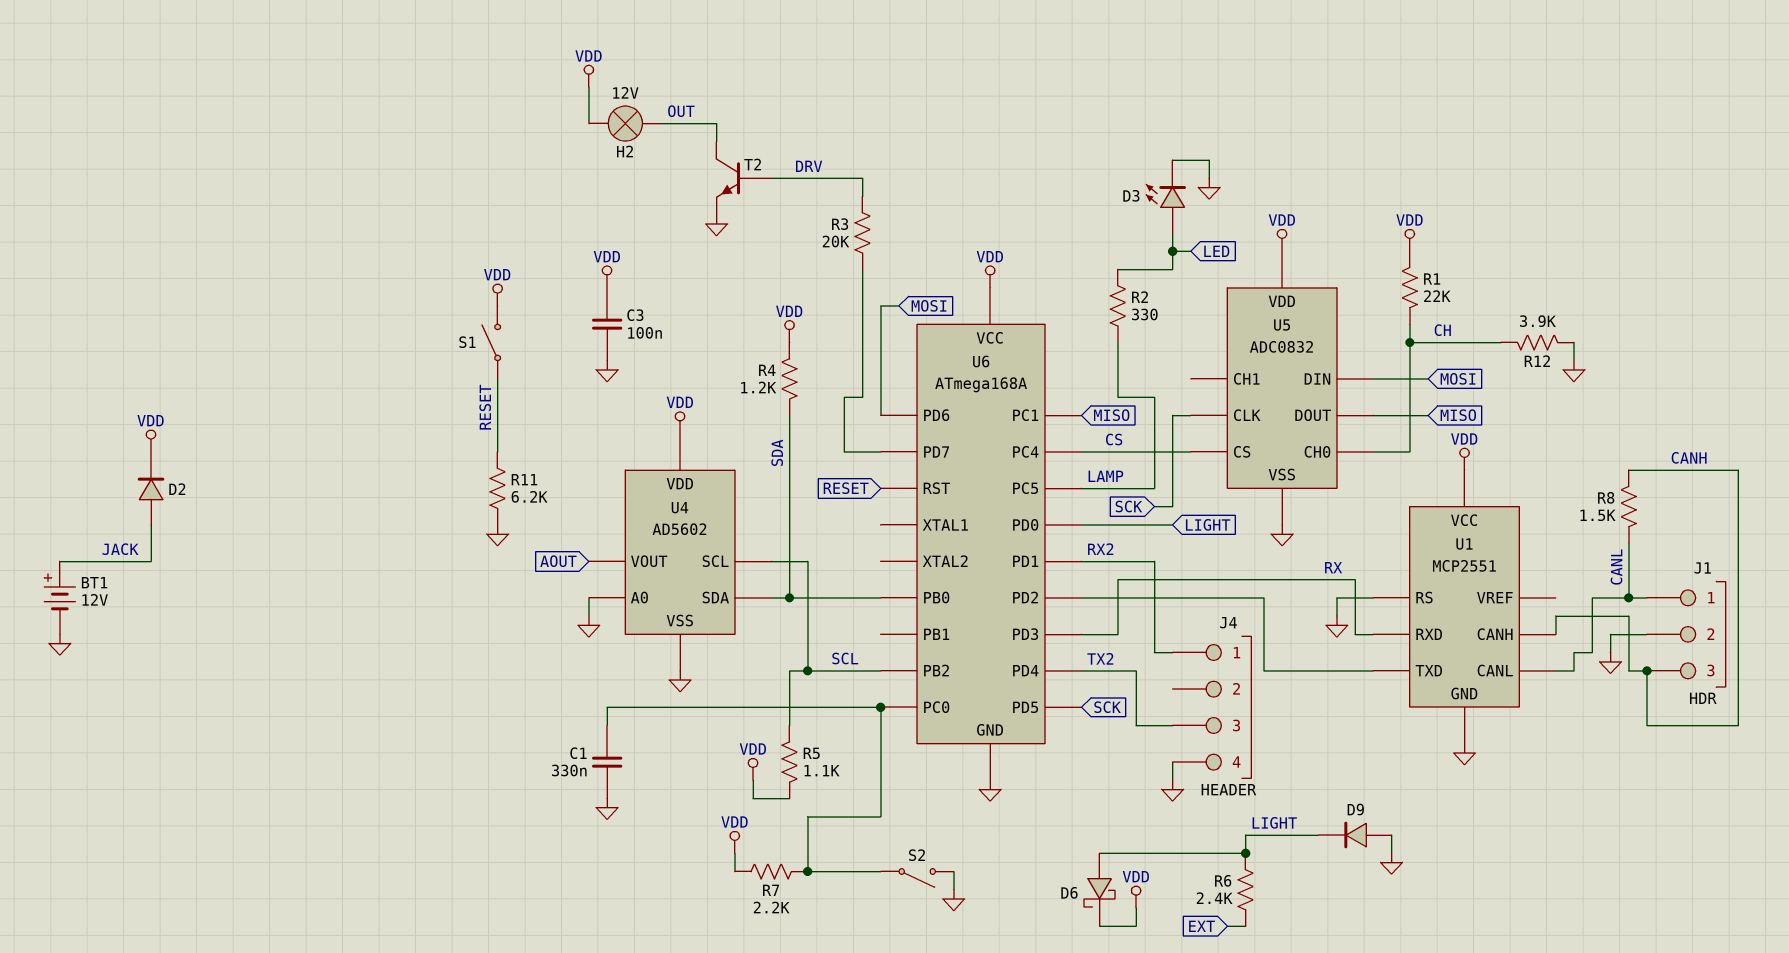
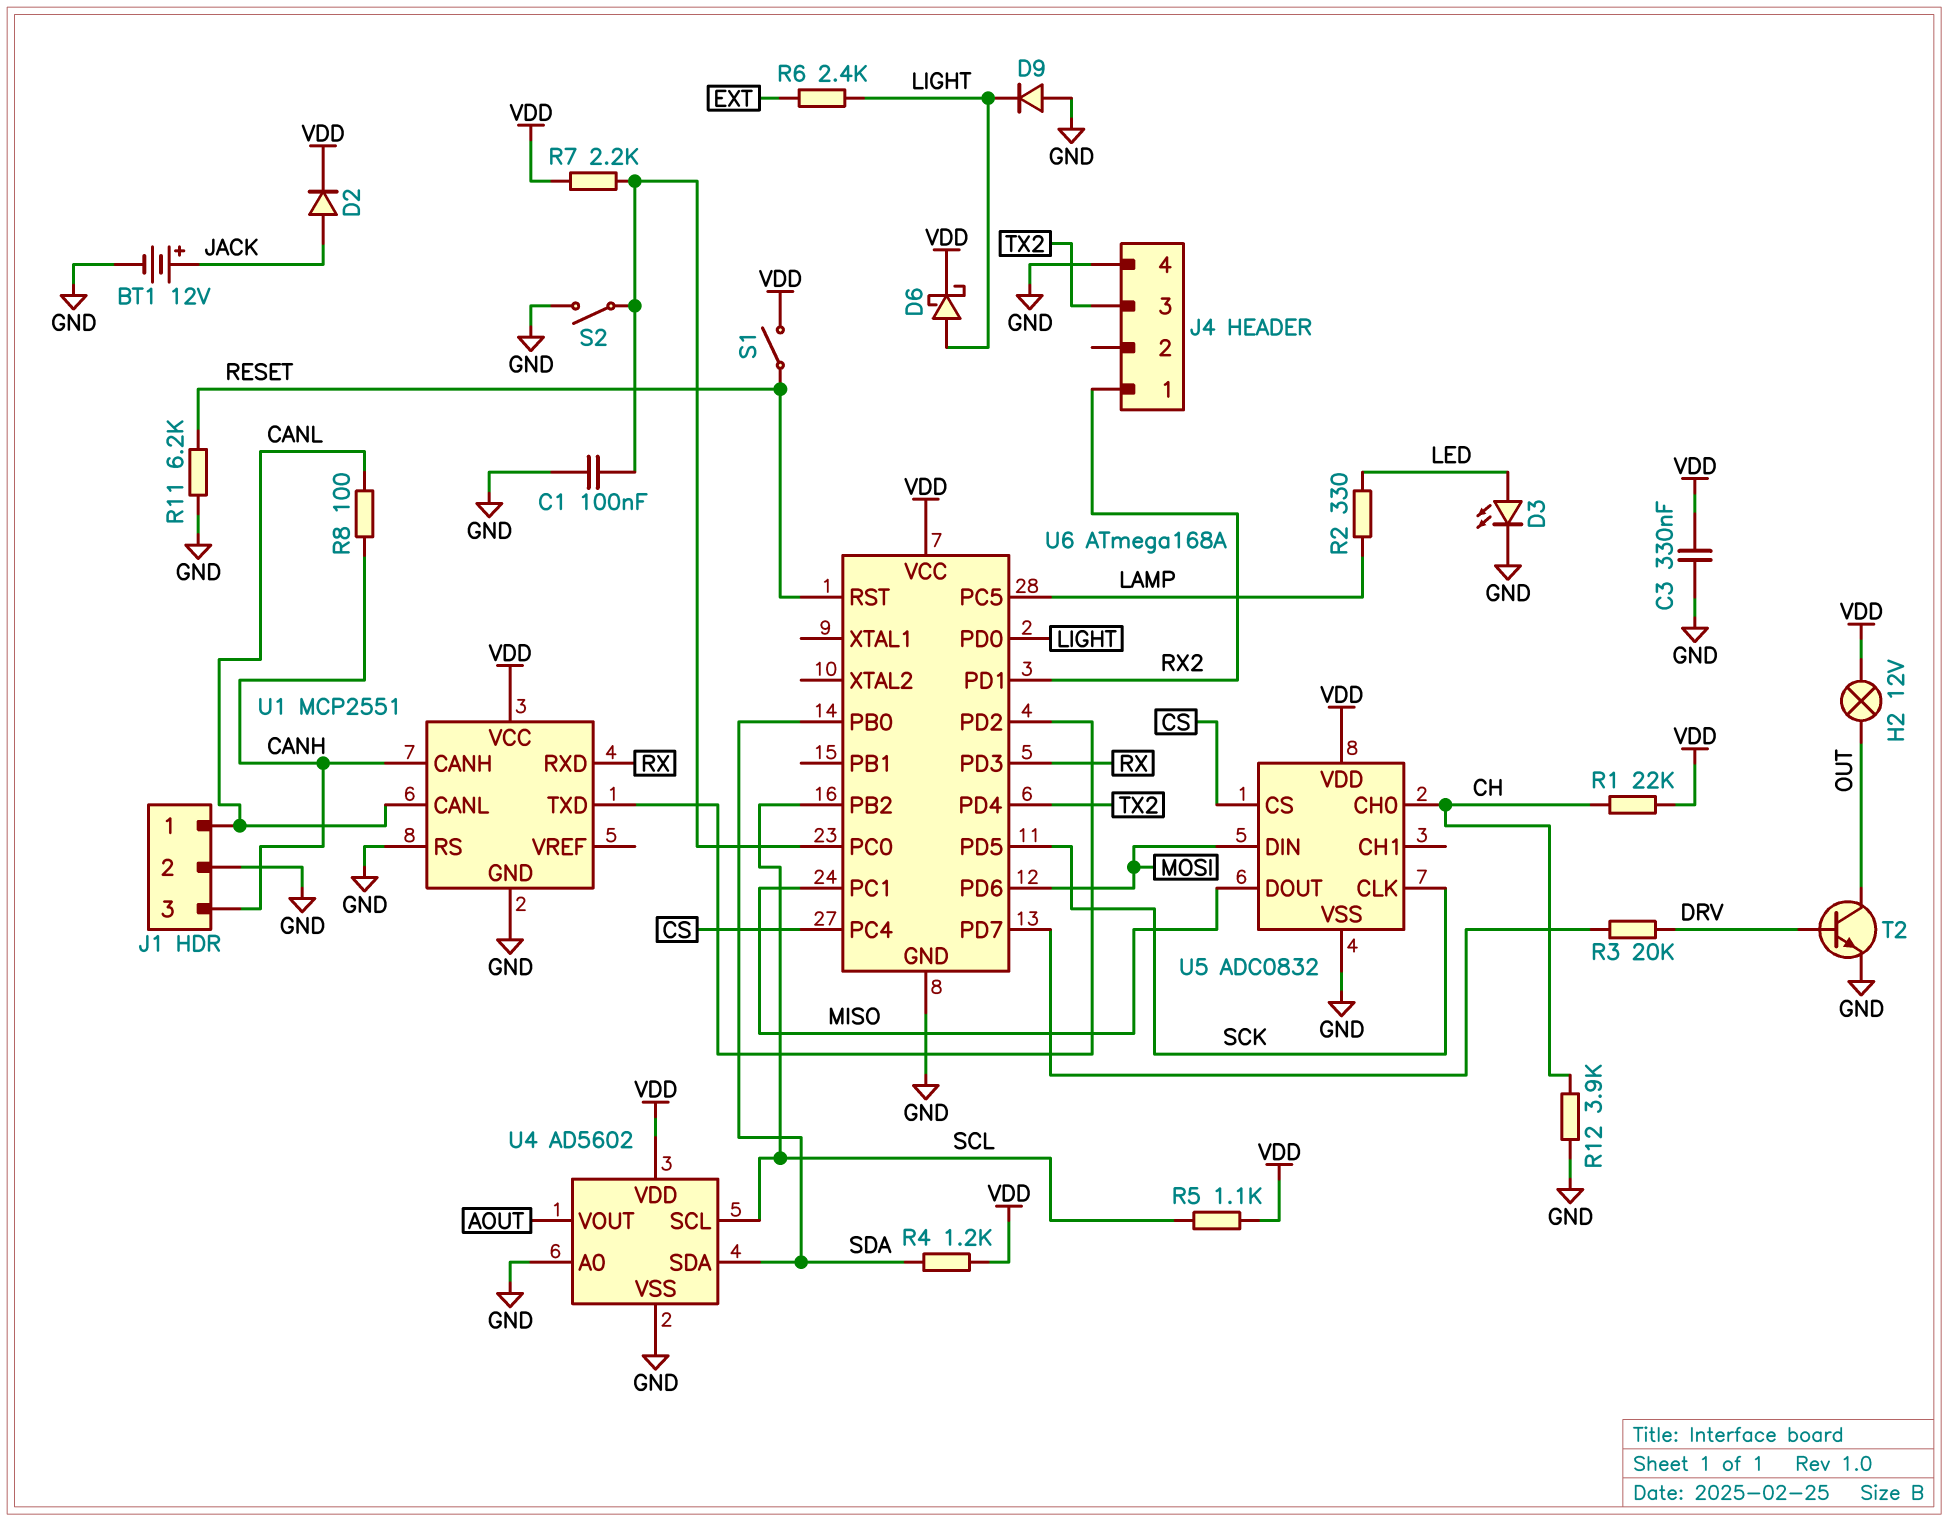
C1: 330nF (GND, U6/PC0) -> 100nF (GND, U6/PC0)
C3: 100nF (GND, VDD) -> 330nF (GND, VDD)
R8: 1.5k (CANH, CANL) -> 100 (CANH, CANL)

